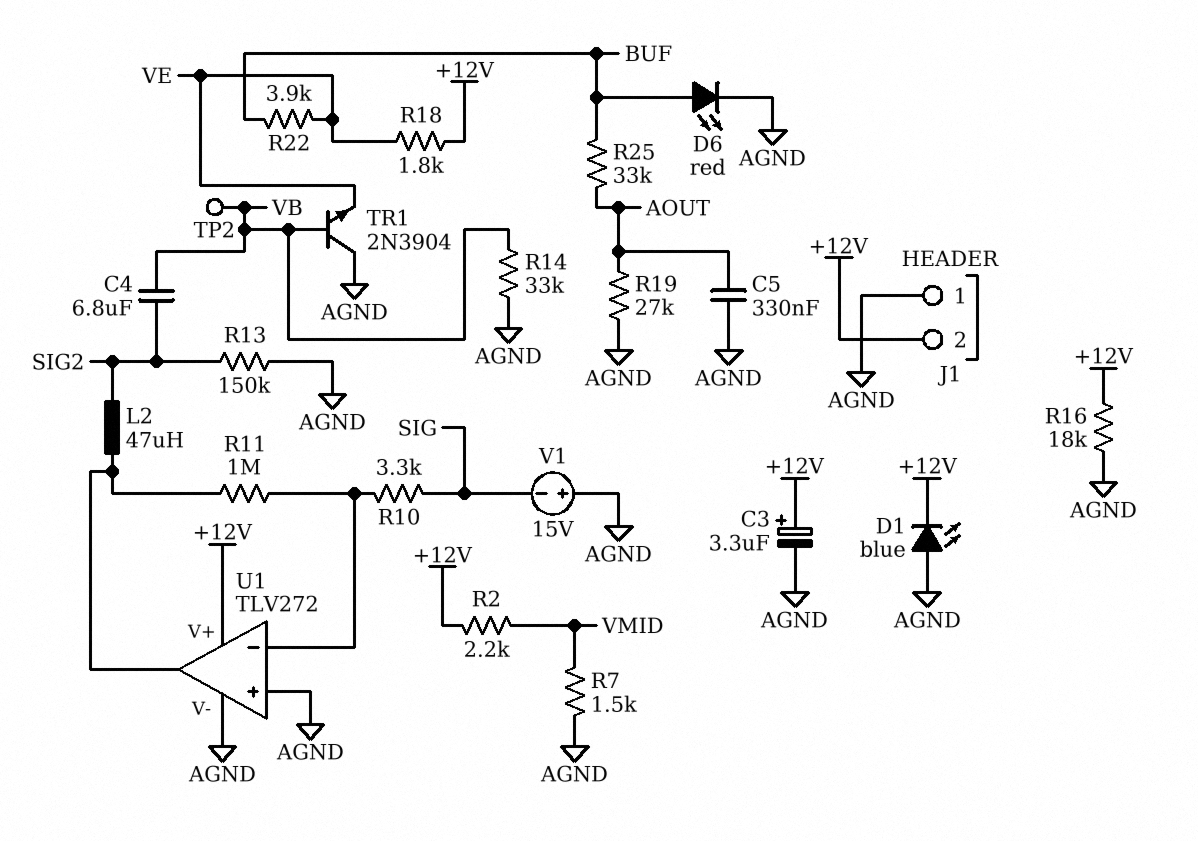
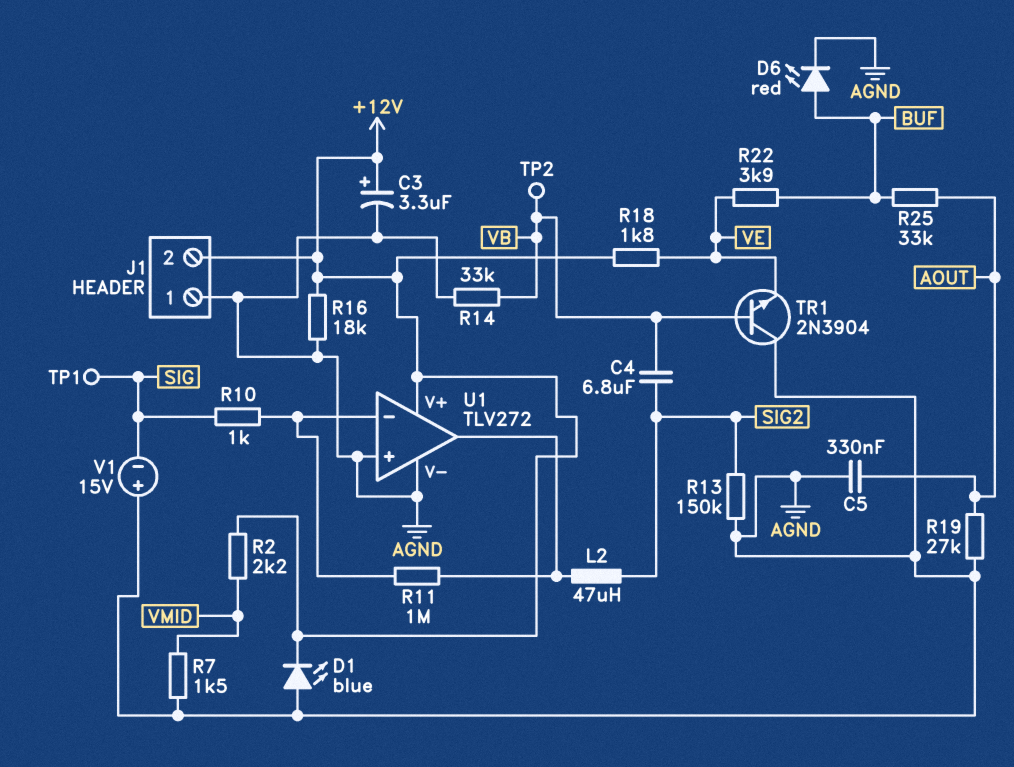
R10: 3.3k (SIG, U1/in-) -> 1k (SIG, U1/in-)
TP1: none -> test point (SIG)

